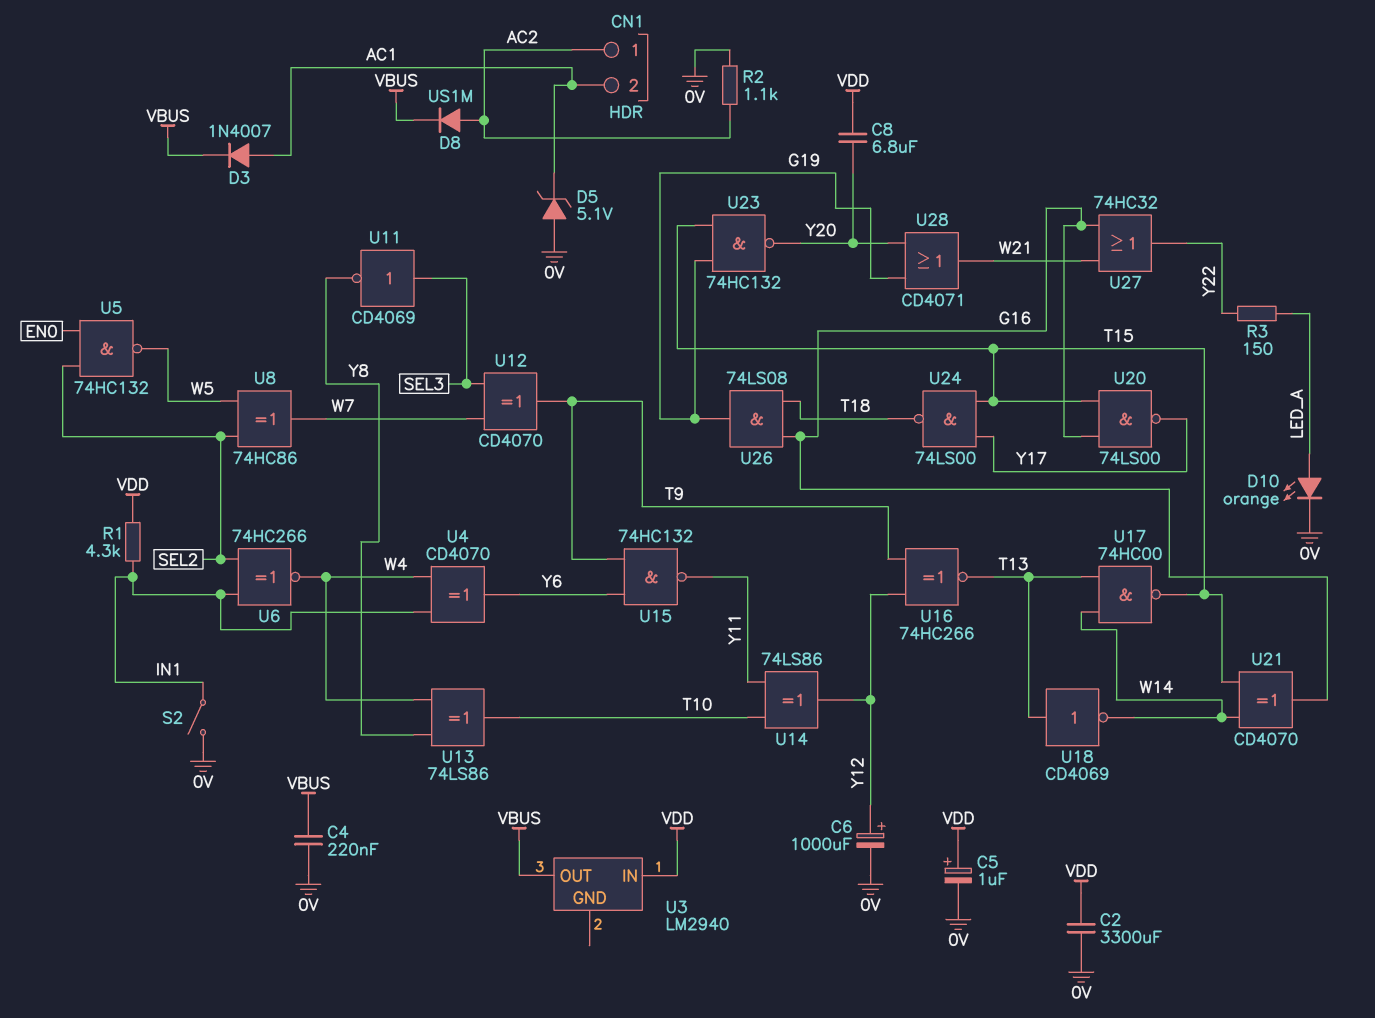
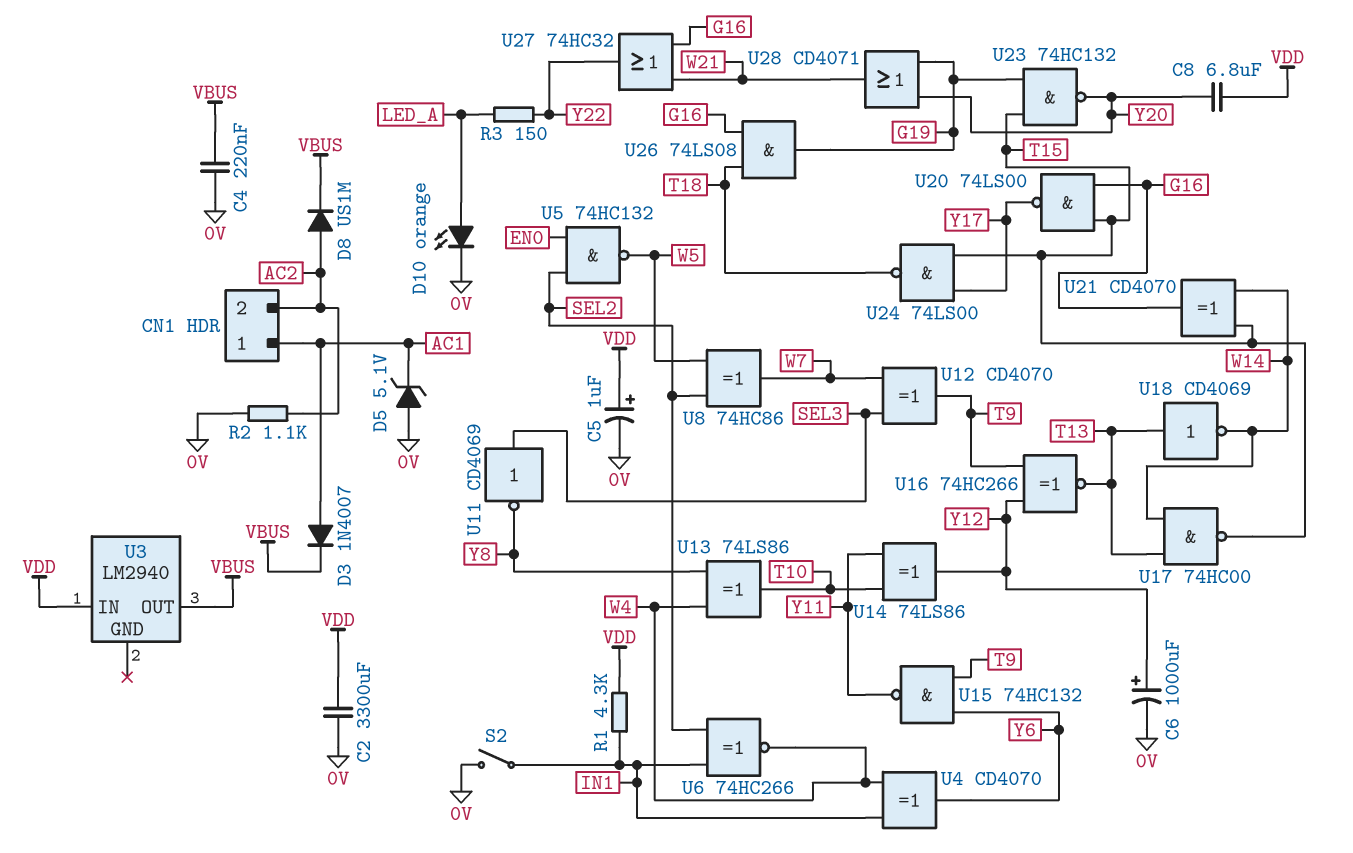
CN1 pin 1: AC2 -> AC1
CN1 pin 2: AC1 -> AC2

